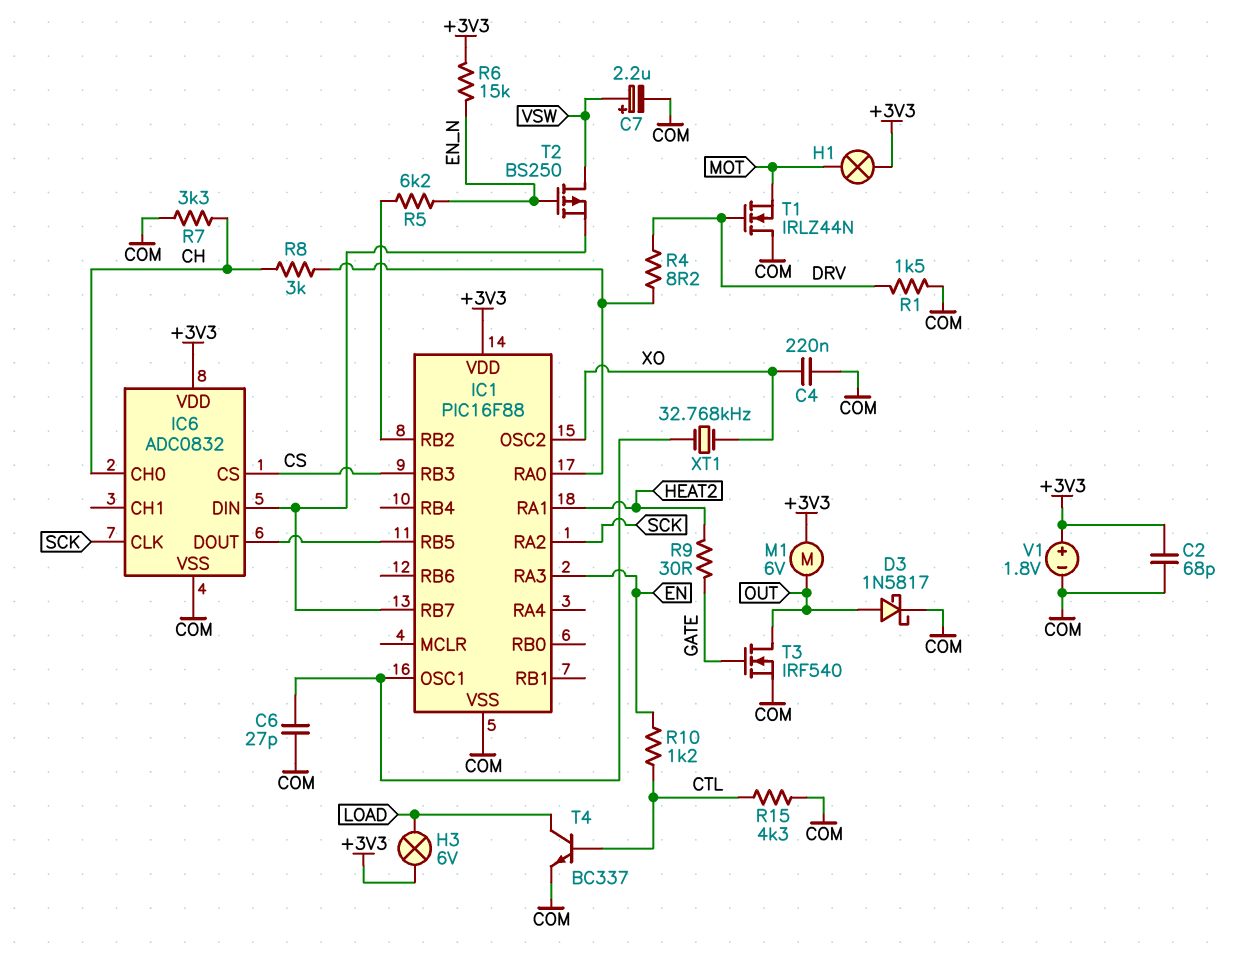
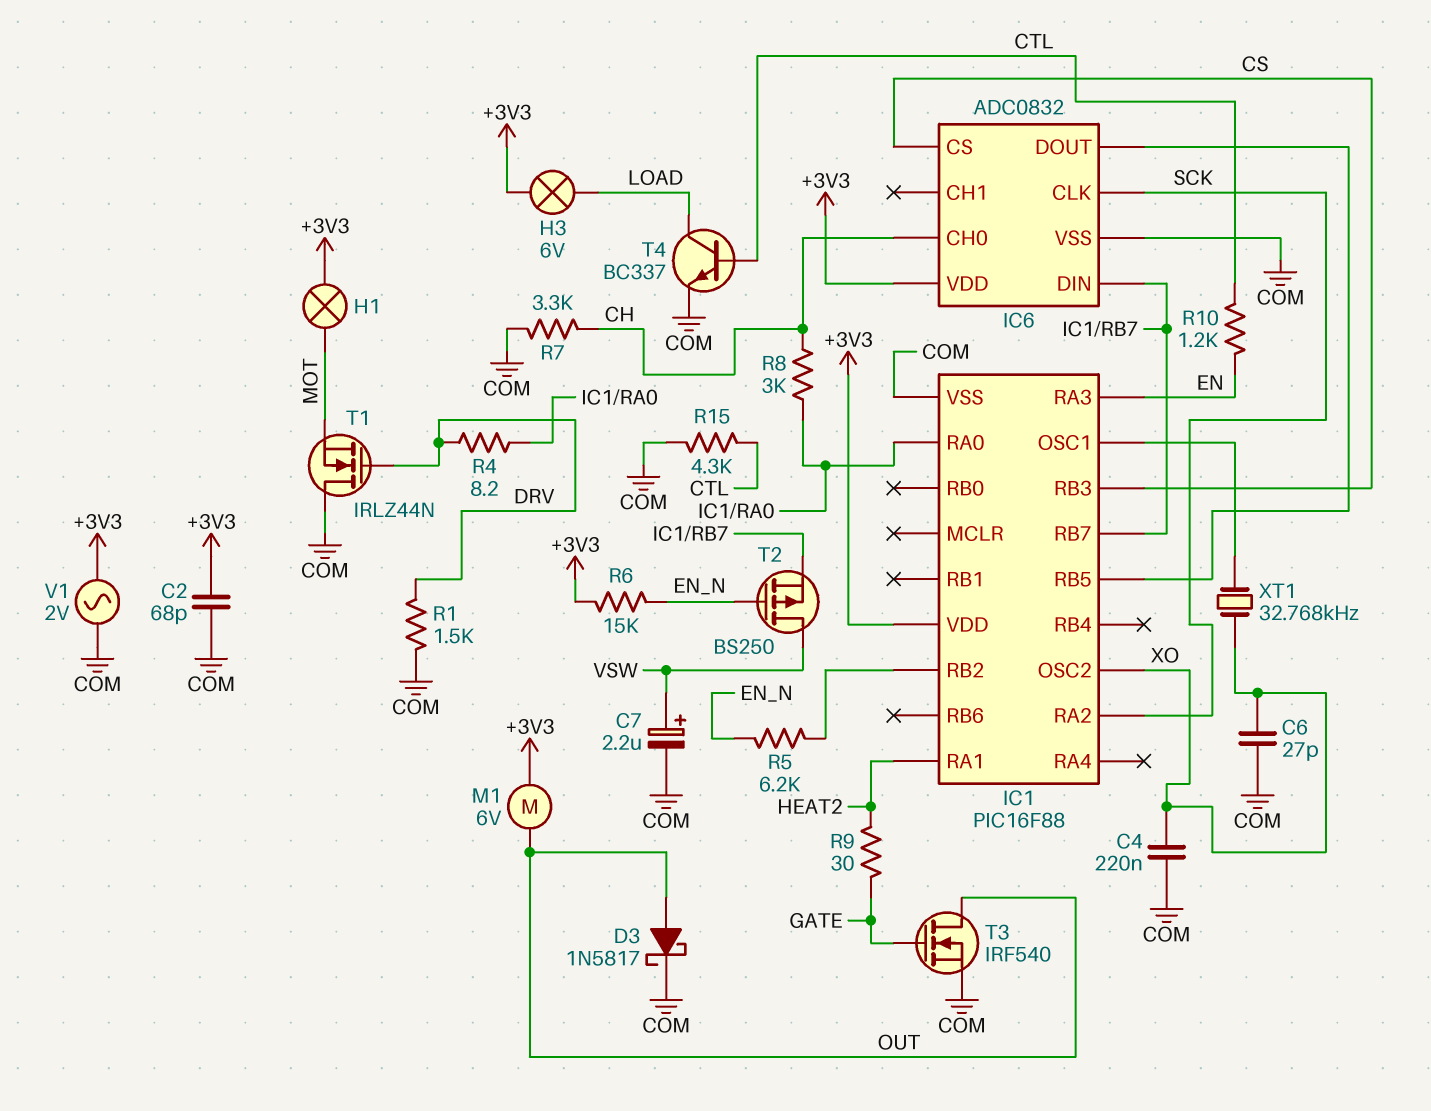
C6: 27pF (COM, IC1/OSC1) -> 27pF (COM, XO)
V1: 1.8V (plus +3V3, minus COM) -> AC 2V (+3V3, COM)

